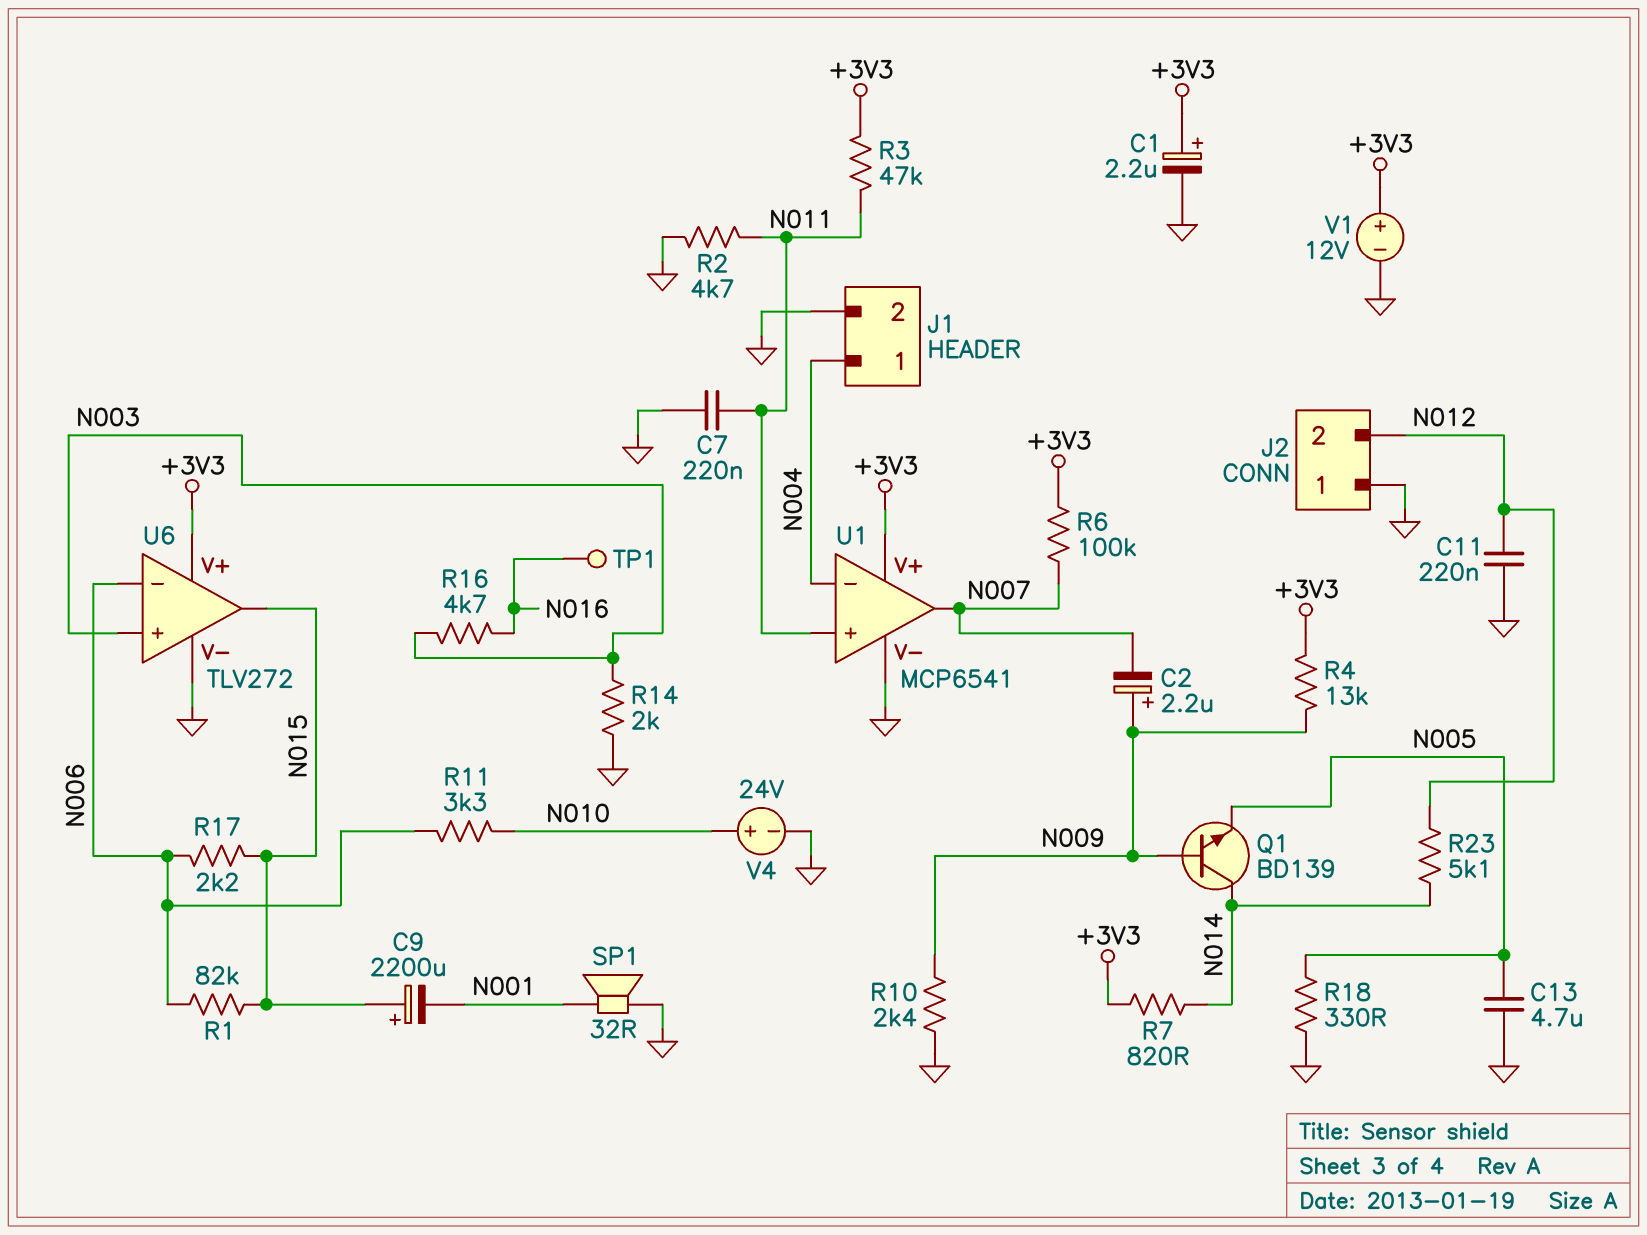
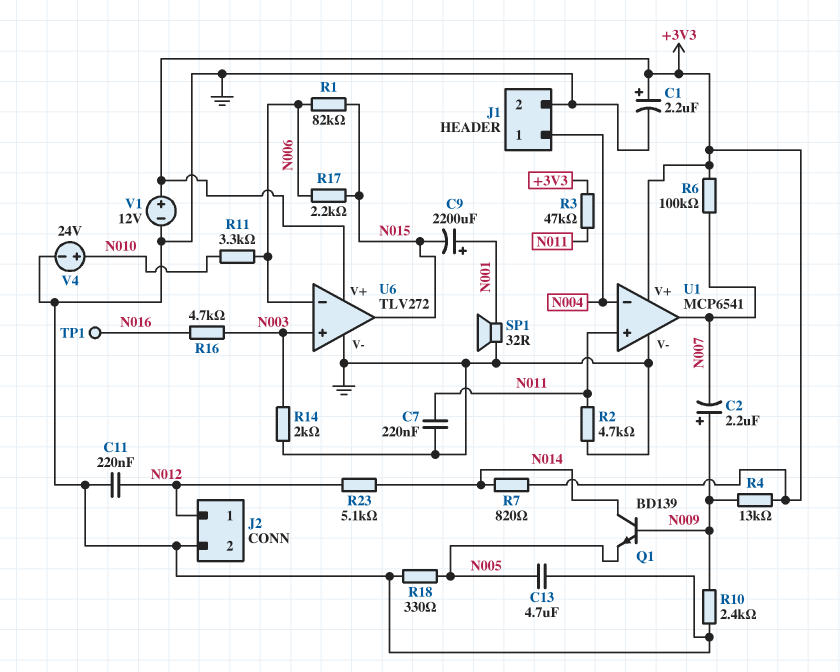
C9: 2200uF (plus N015, minus N001) -> 2200uF (plus N001, minus N015)
J2 pin 1: GND -> N012
J2 pin 2: N012 -> GND

